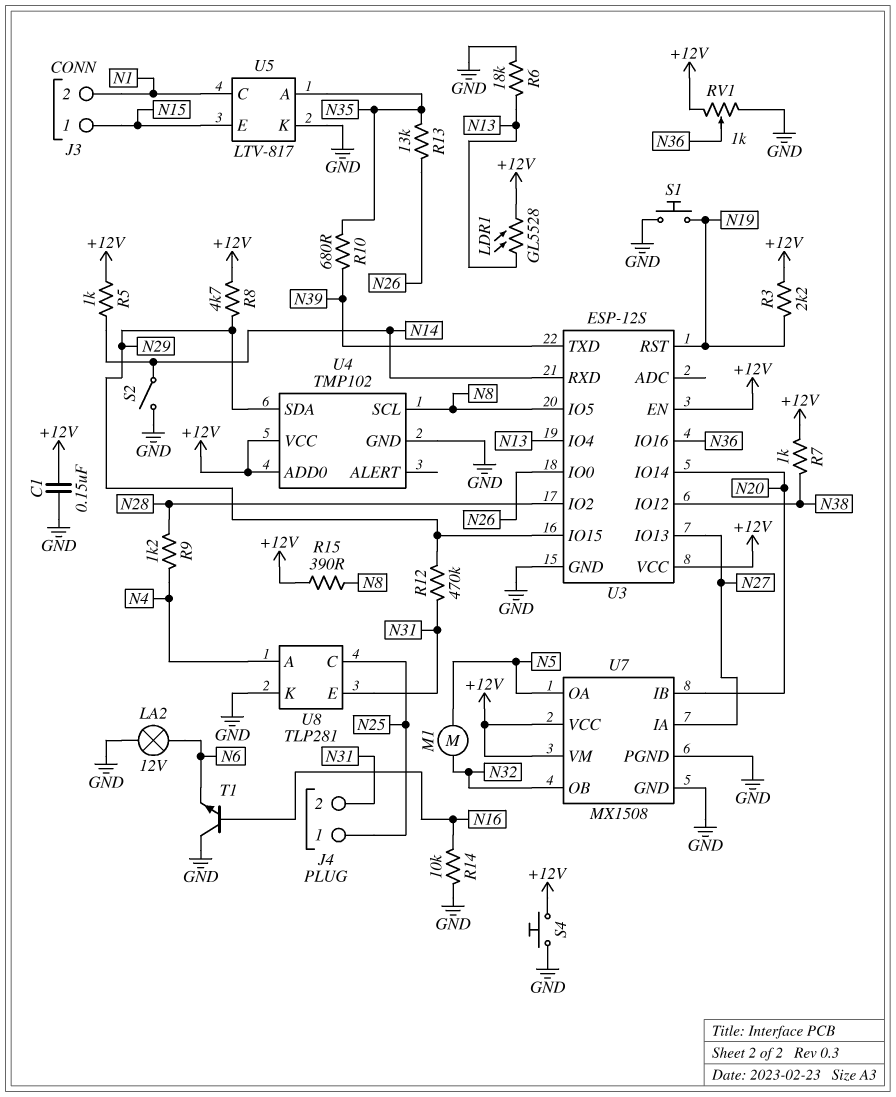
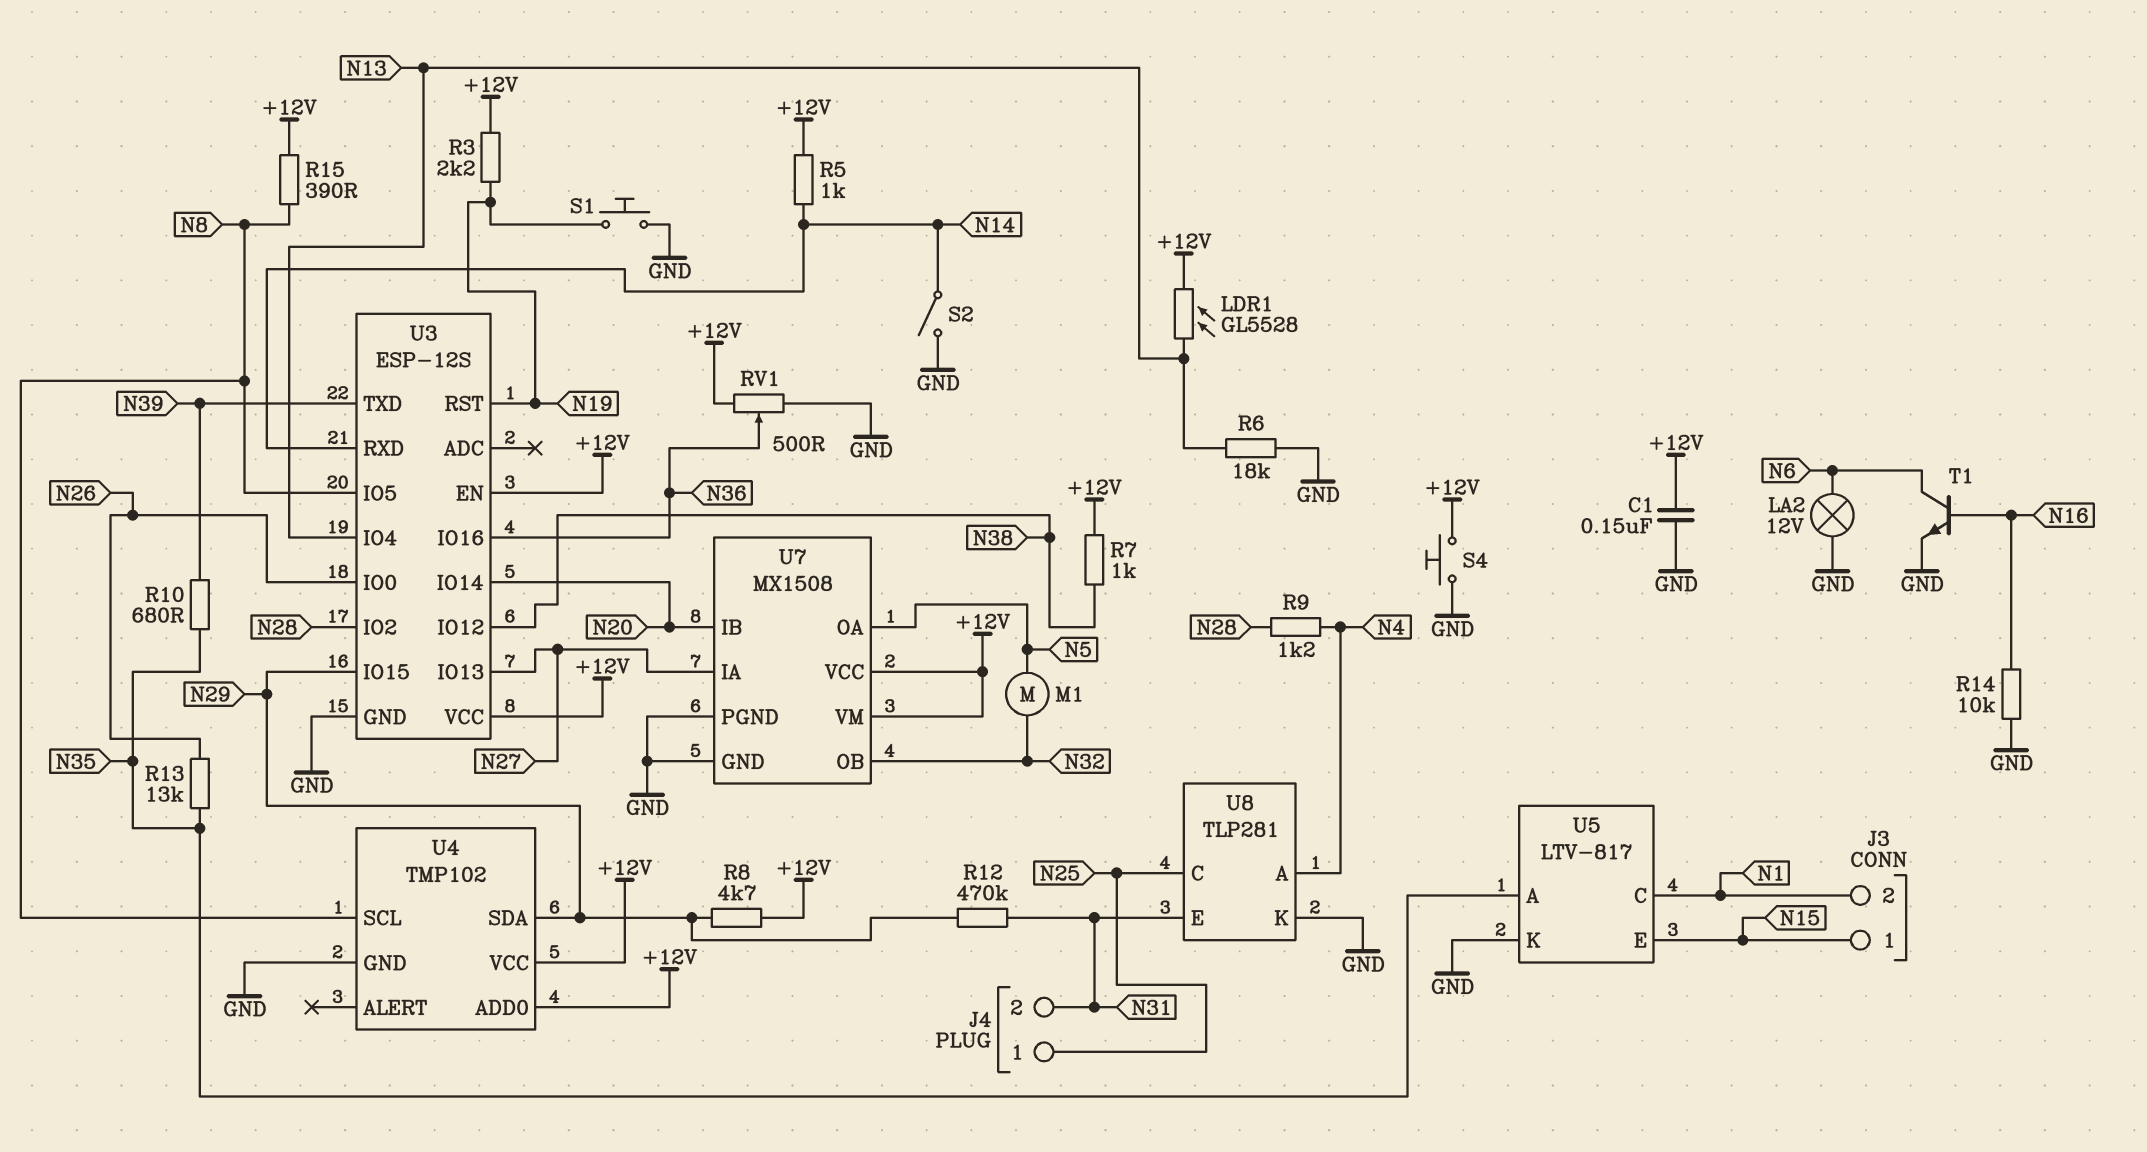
RV1: 1k (+12V, GND, wiper N36) -> 500 (+12V, GND, wiper N36)
T1: NPN (B N16, C GND, E N6) -> NPN (B N16, C N6, E GND)

